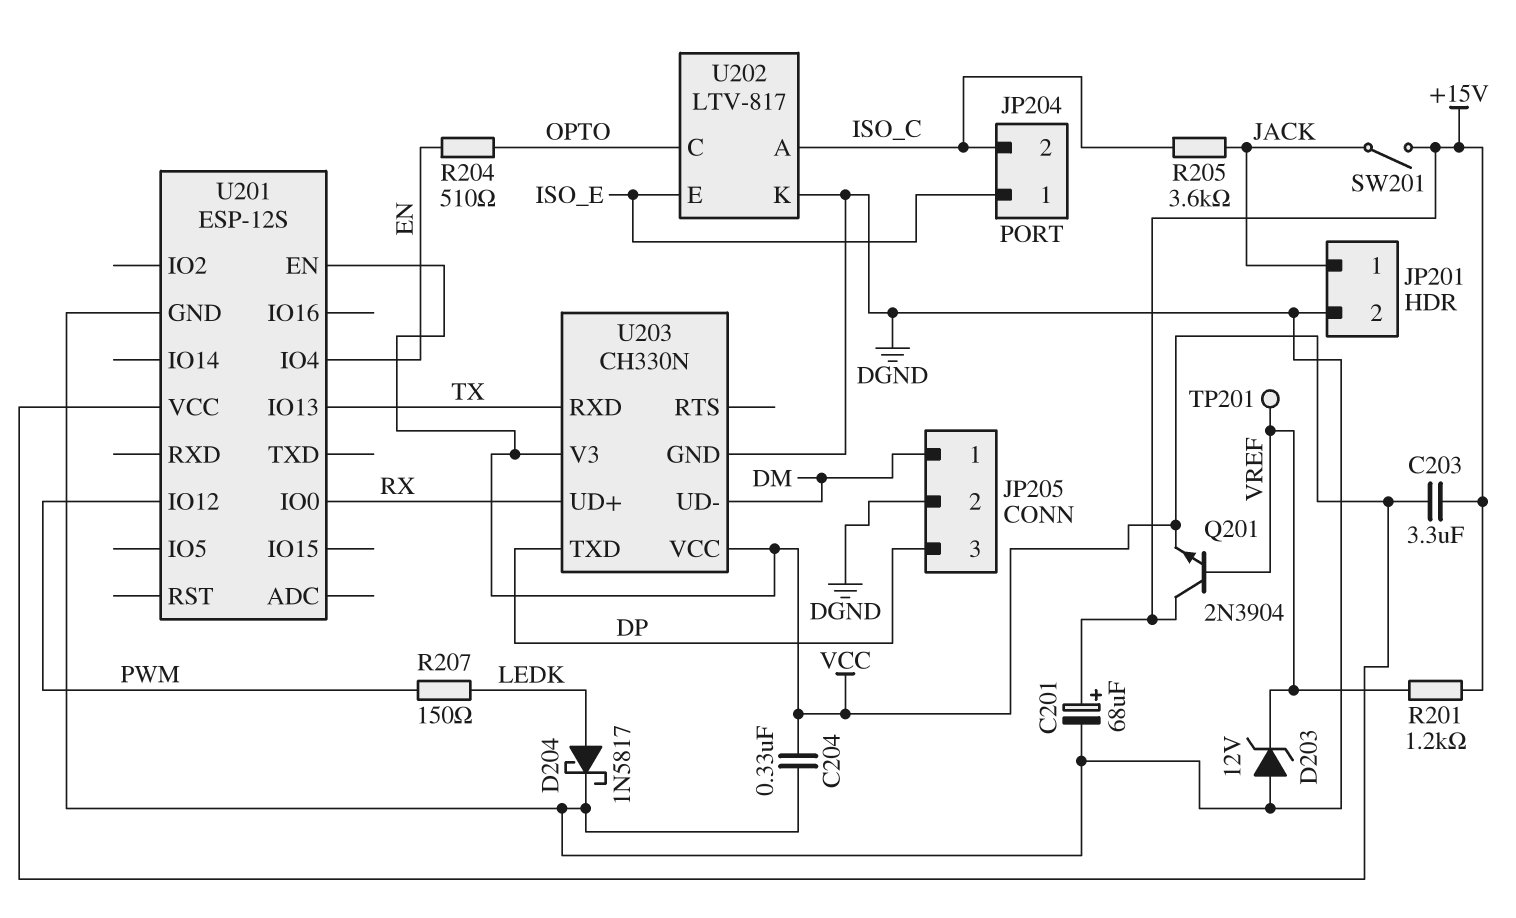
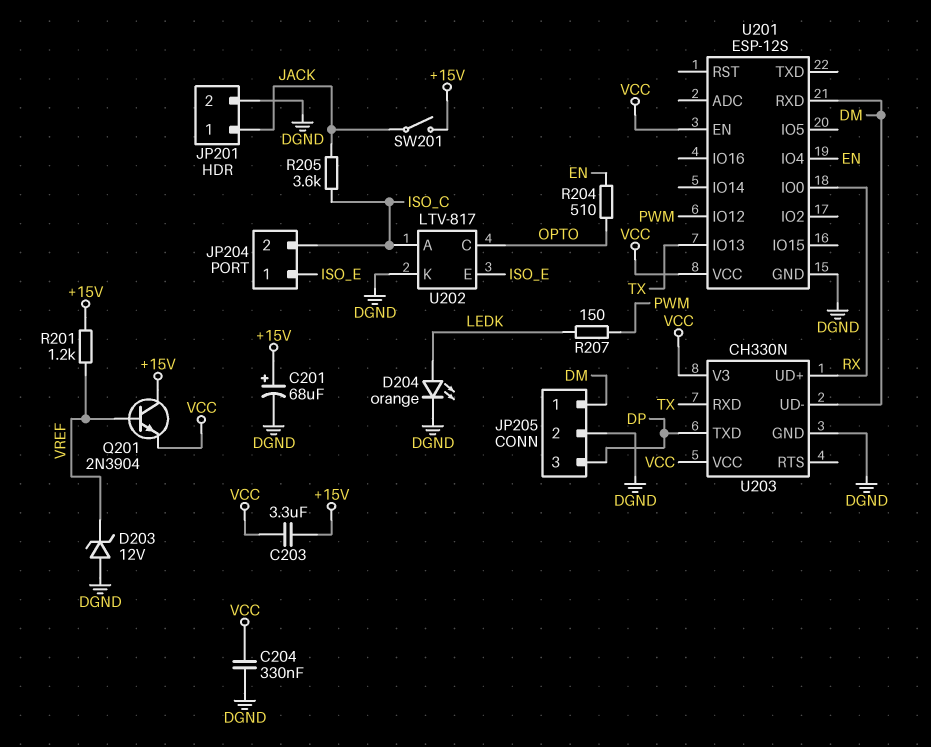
D204: schottky 1N5817 (A LEDK, K DGND) -> LED orange (A LEDK, K DGND)
TP201: test point (VREF) -> none
U201 pin RXD: none -> DM

